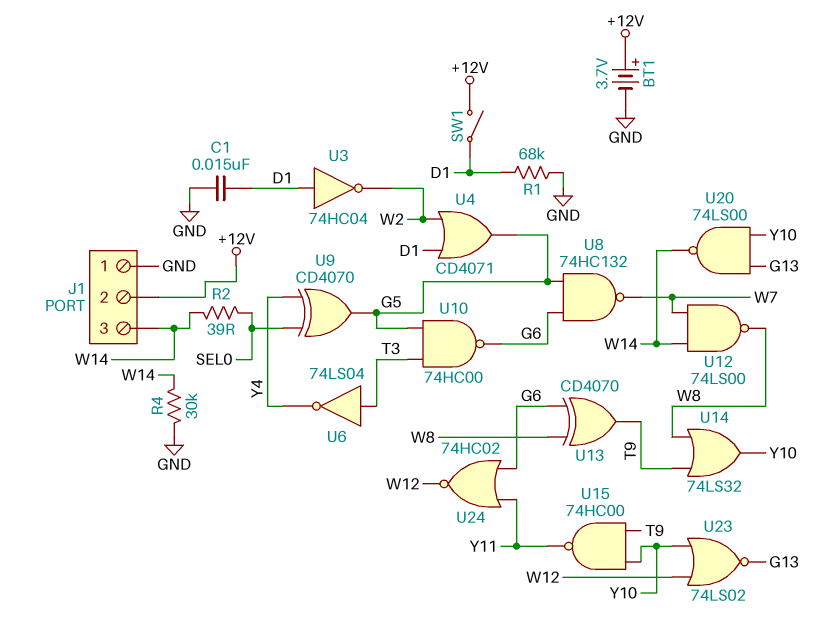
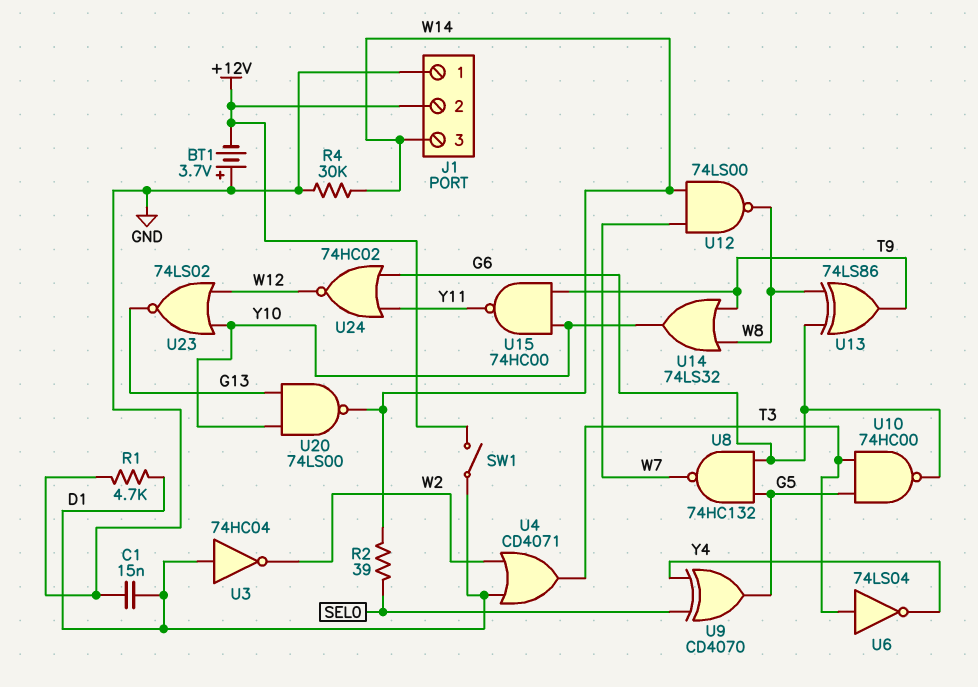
BT1: 3.7V (plus +12V, minus GND) -> 3.7V (plus GND, minus +12V)
R1: 68k (D1, GND) -> 4.7k (D1, GND)
U4: OR CD4071 (in D1, in W2, out G5) -> OR CD4071 (in D1, in W2, out T3)
U13: XOR CD4070 (in G6, in W8, out T9) -> XOR 74LS86 (in G6, in W8, out T9)

